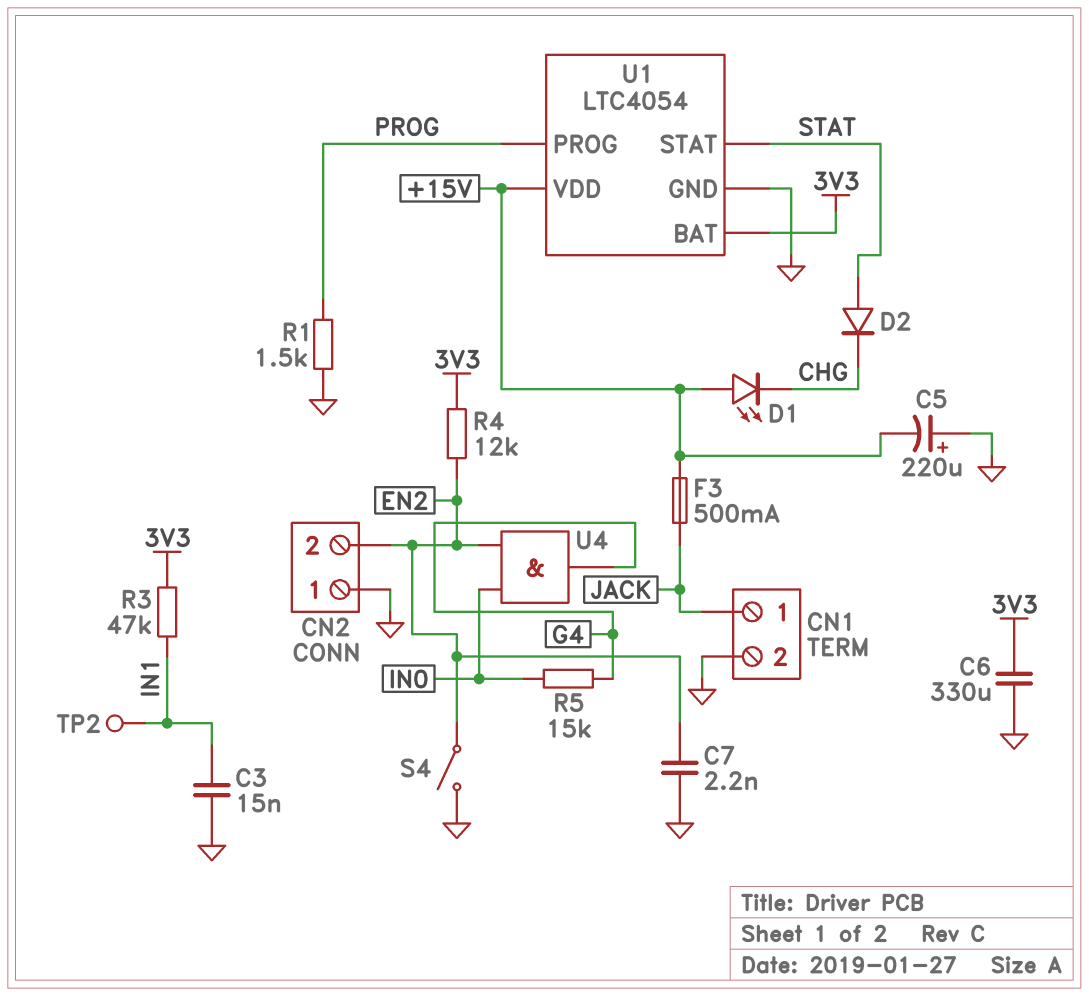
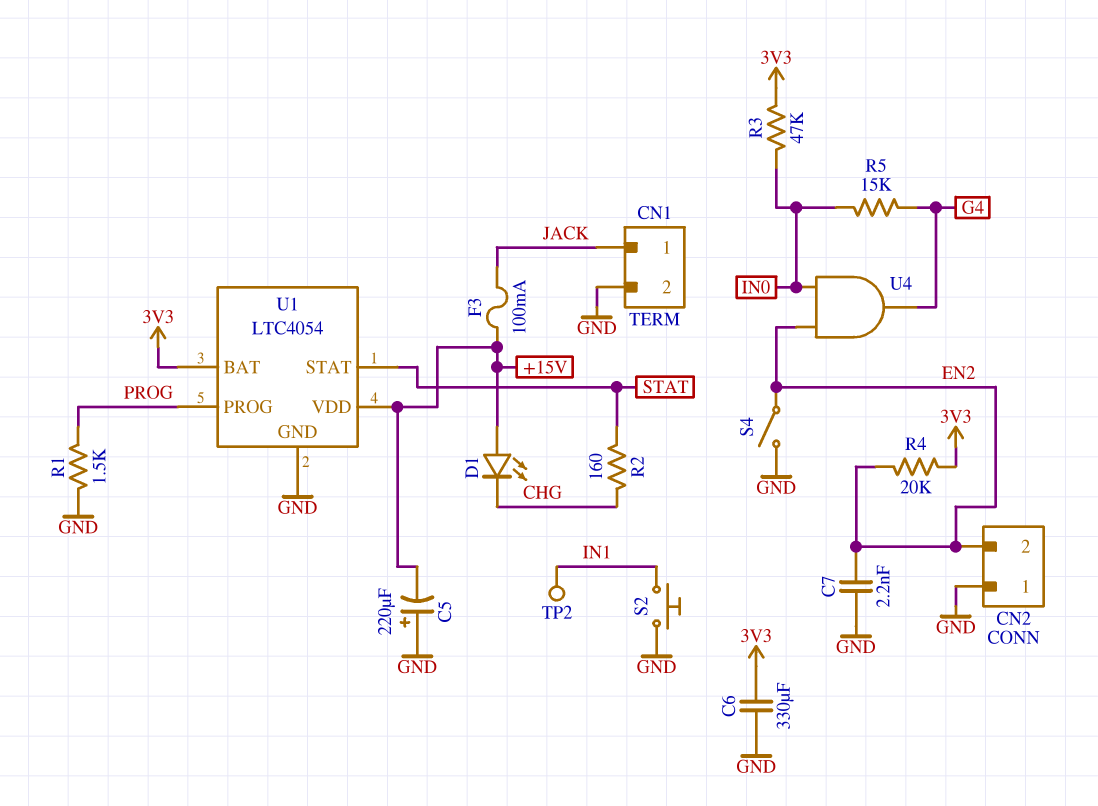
C3: 15nF (GND, IN1) -> none
D2: diode (A STAT, K CHG) -> none
F3: 500mA (+15V, JACK) -> 100mA (+15V, JACK)
R2: none -> 160 (CHG, STAT)
R3: 47k (3V3, IN1) -> 47k (3V3, IN0)
R4: 12k (3V3, EN2) -> 20k (3V3, EN2)
S2: none -> button (GND, IN1)

